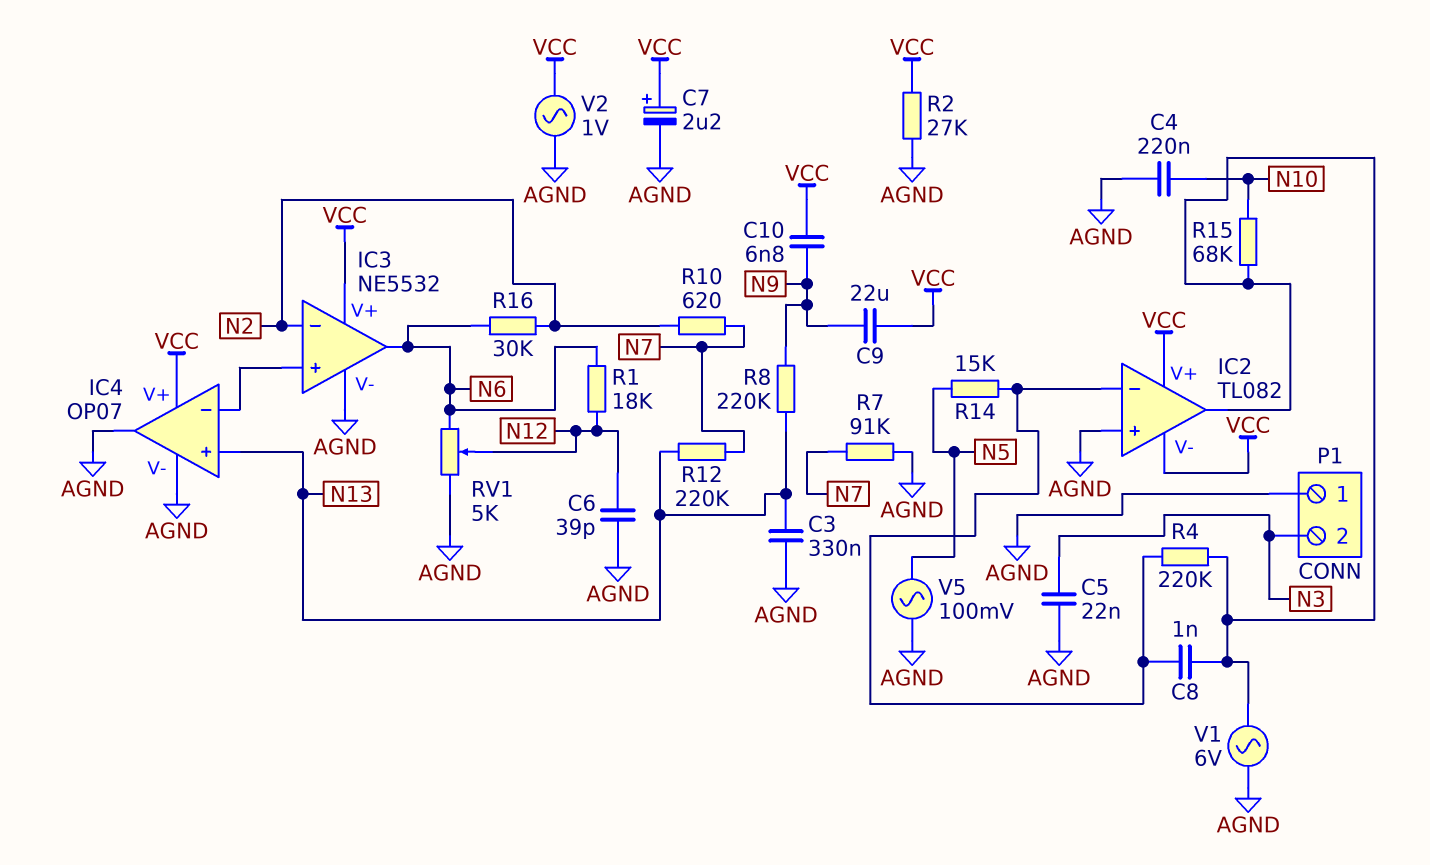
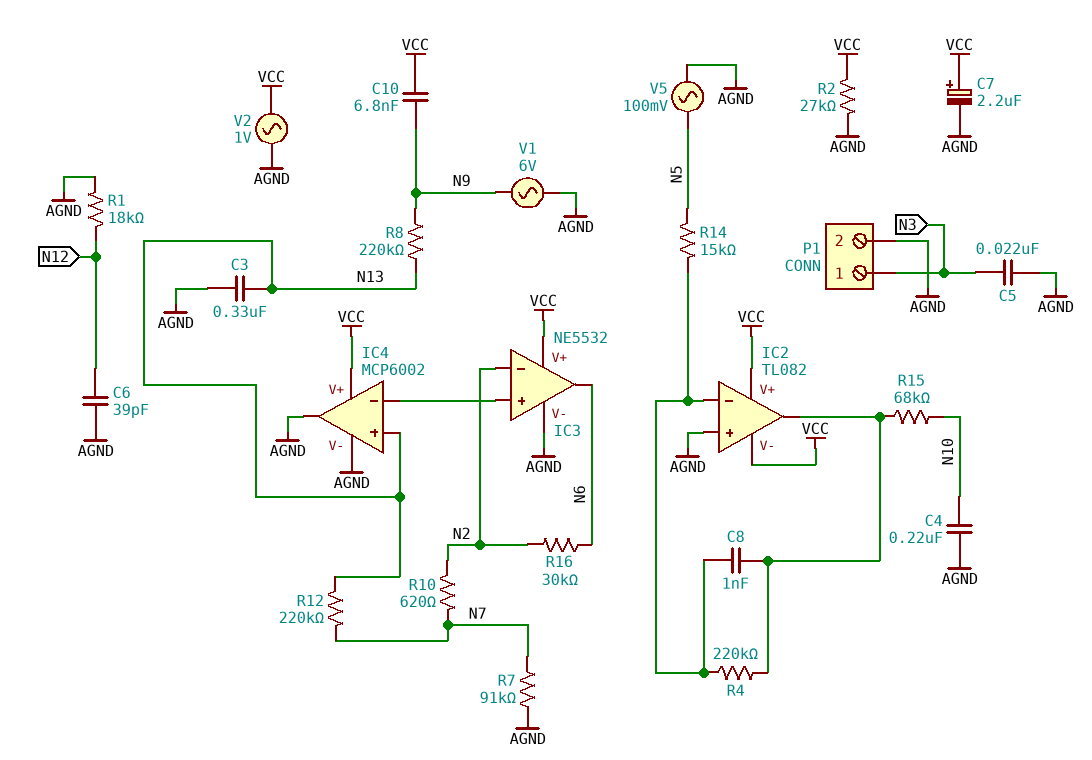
C9: 22uF (N9, VCC) -> none
IC4: OP07 -> MCP6002
P1 pin 1: AGND -> N3
P1 pin 2: N3 -> AGND
R1: 18k (N6, N12) -> 18k (AGND, N12)
RV1: 5k (AGND, N6, wiper N12) -> none
V1: AC 6V (AGND, IC2/out) -> AC 6V (AGND, N9)

